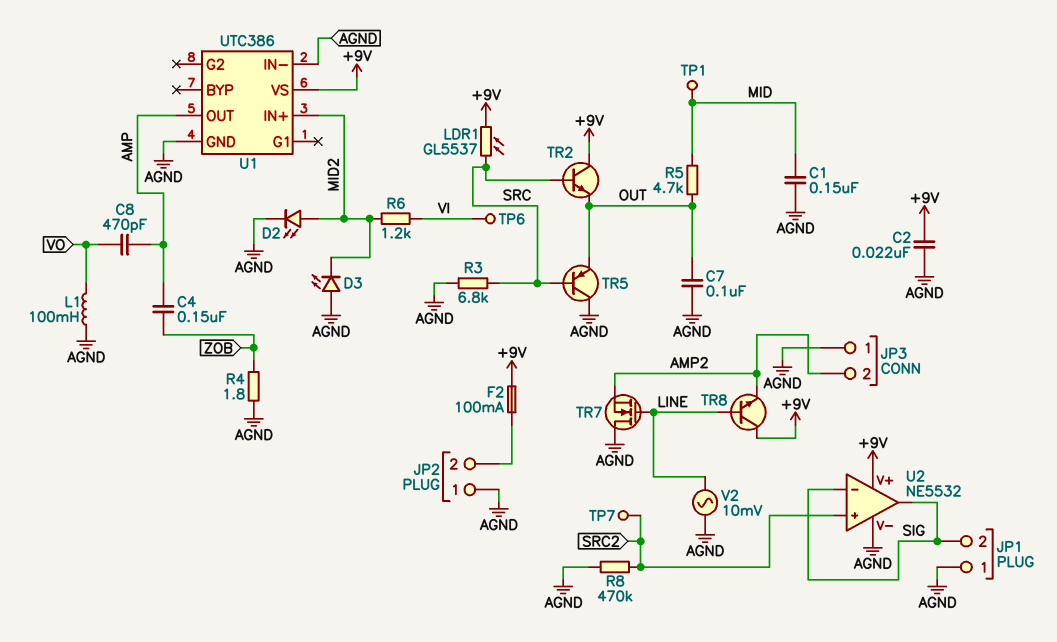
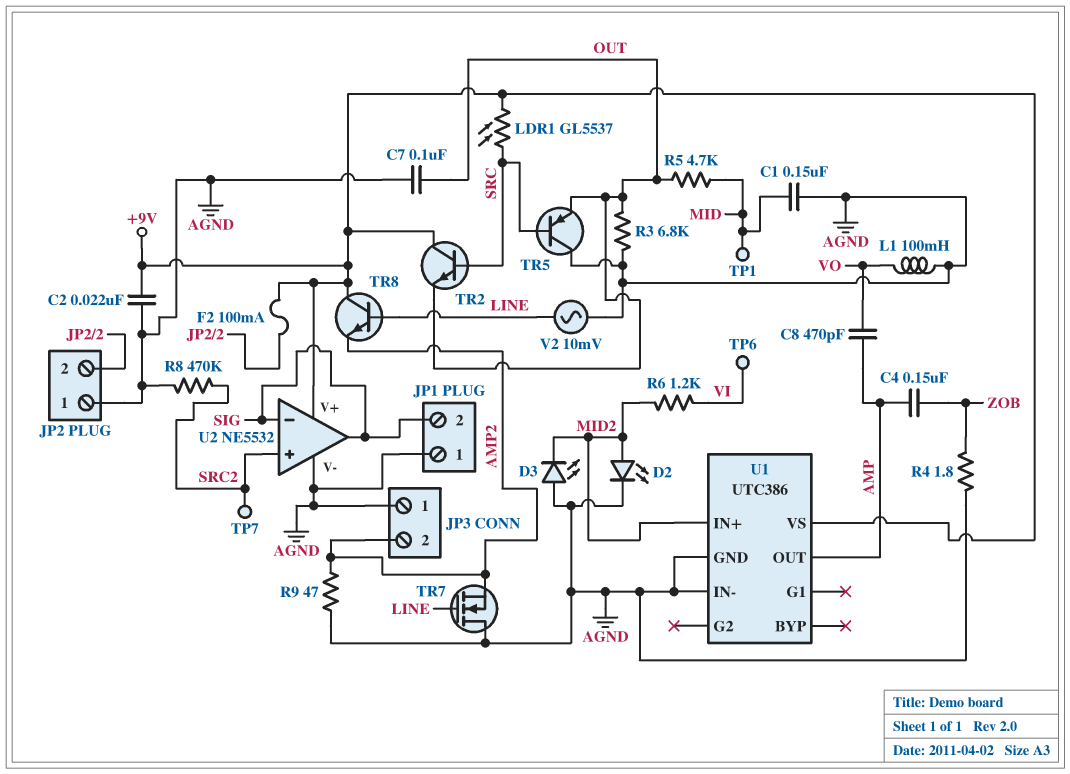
R3: 6.8k (AGND, SRC) -> 6.8k (AGND, OUT)
R9: none -> 47 (AGND, AMP2)

